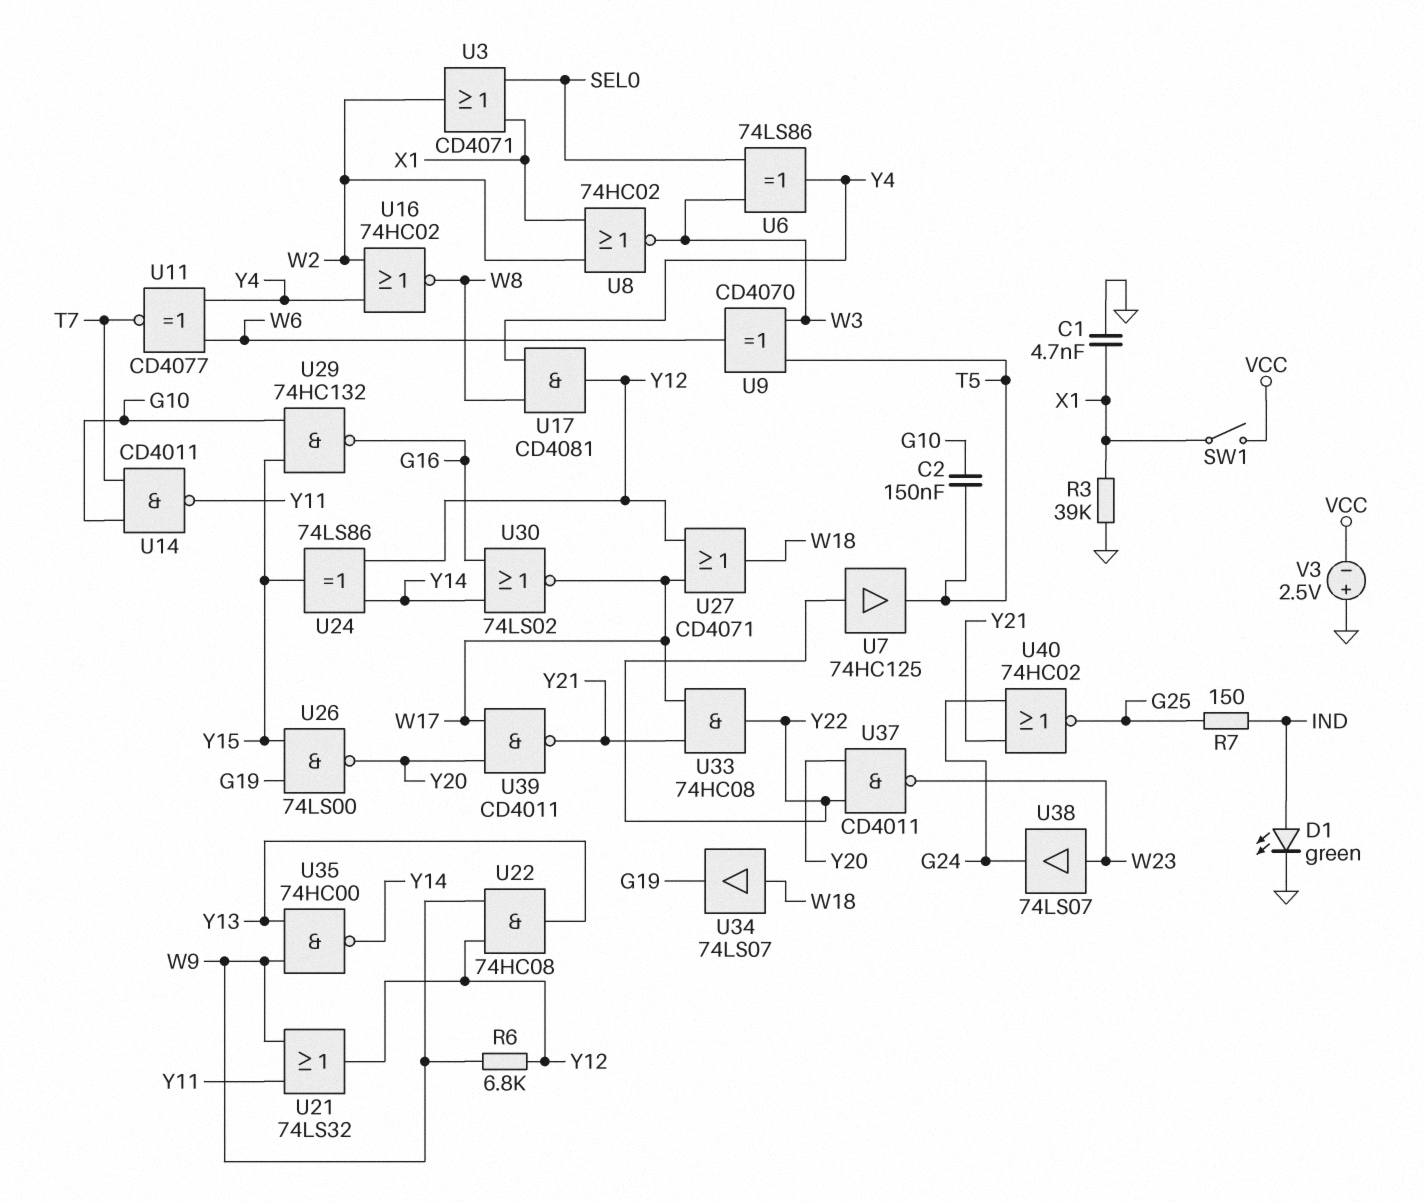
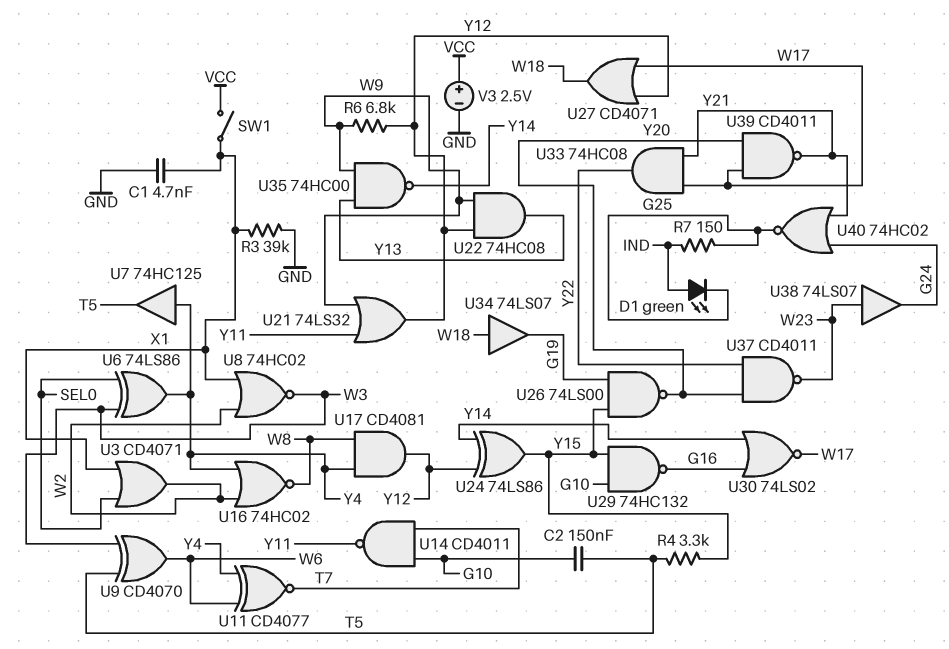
D1: LED green (A IND, K GND) -> LED green (A IND, K G25)
R4: none -> 3.3k (T5, Y15)
U7: buffer 74HC125 (in Y22, out T5) -> buffer 74HC125 (in Y4, out T5)
V3: 2.5V (plus GND, minus VCC) -> 2.5V (plus VCC, minus GND)

